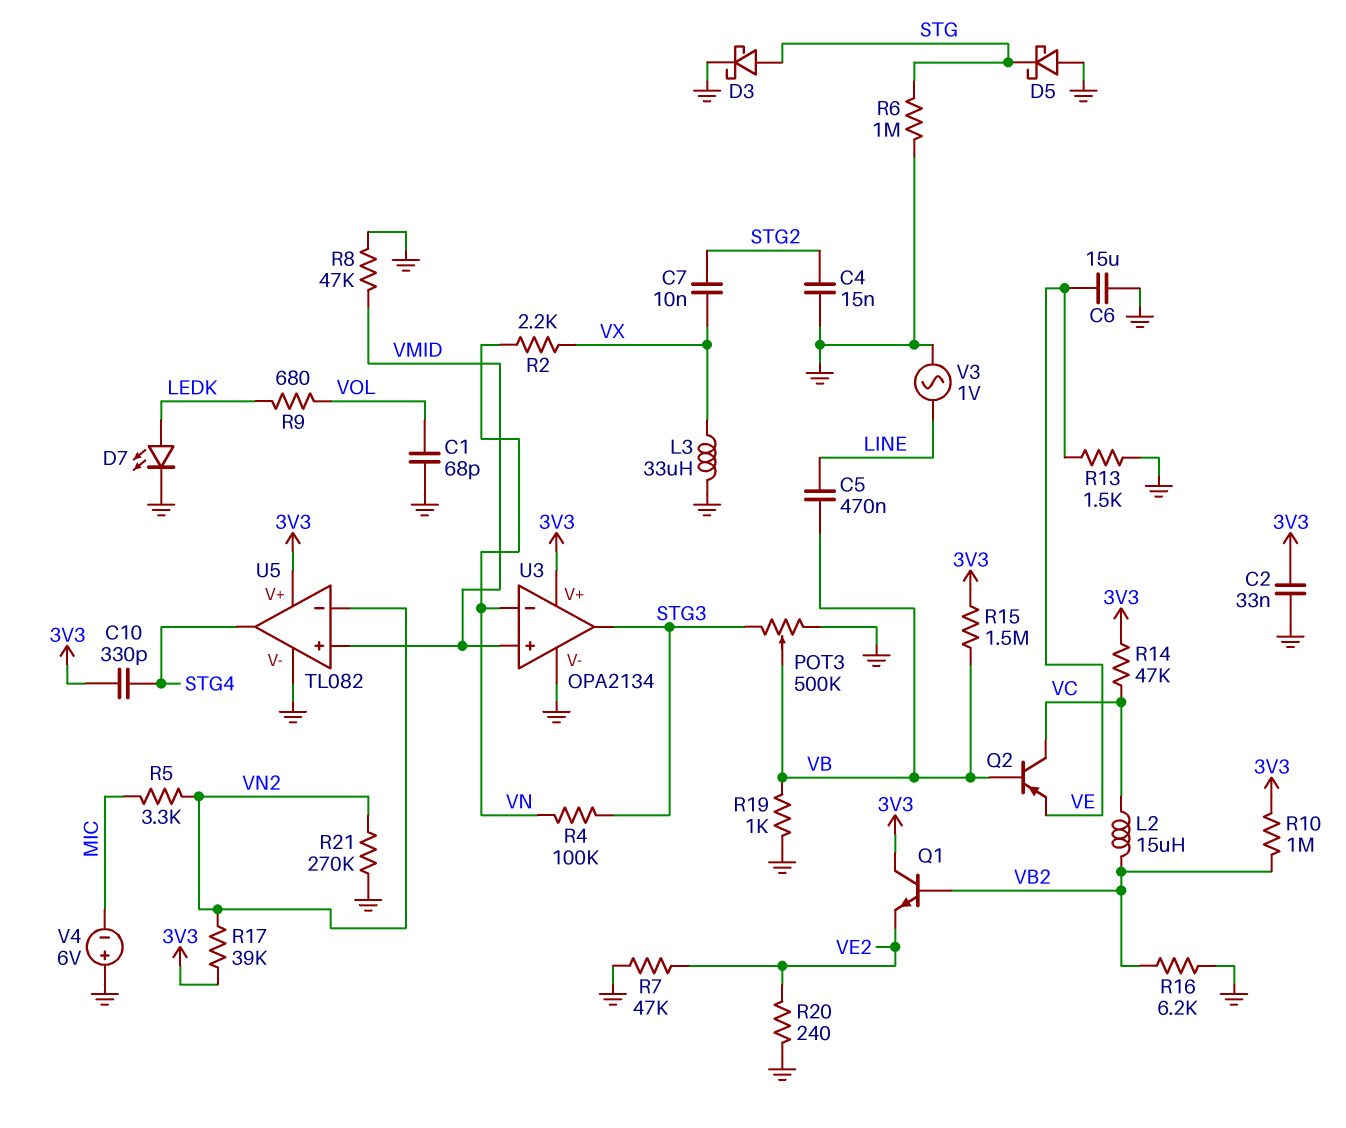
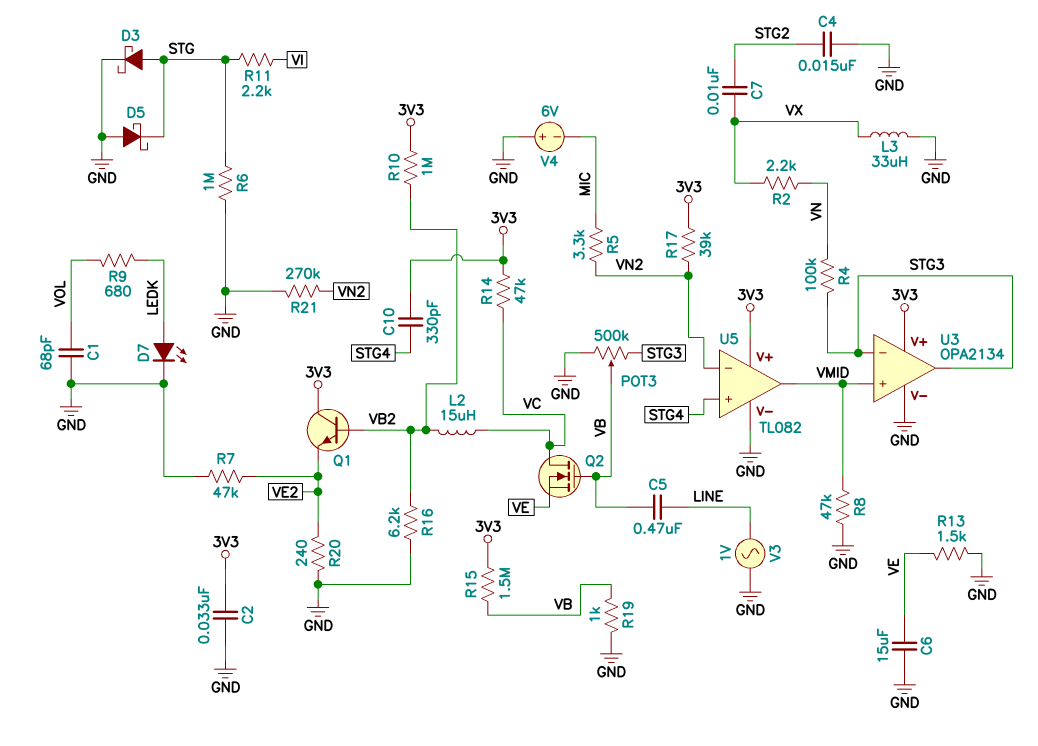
Q2: PNP (B VB, C VC, E VE) -> NMOS (G VB, D VC, S VE)
R11: none -> 2.2k (STG, VI)
U3 pin in-: VN -> STG3
U5 pin in+: VMID -> STG4
U5 pin out: STG4 -> VMID

